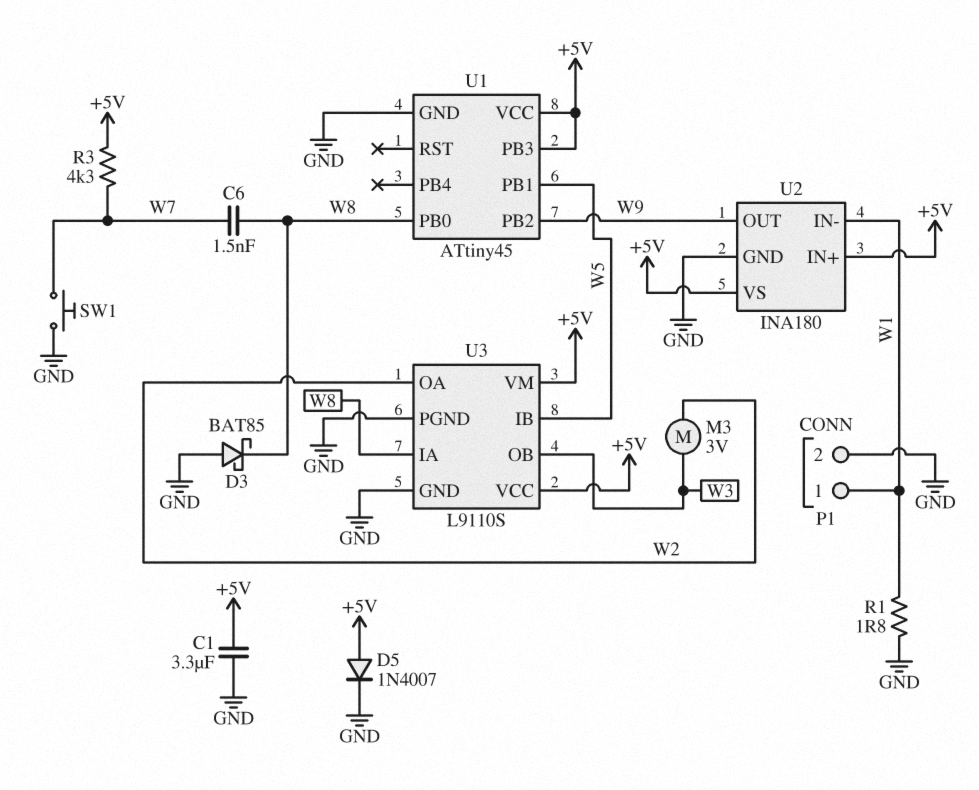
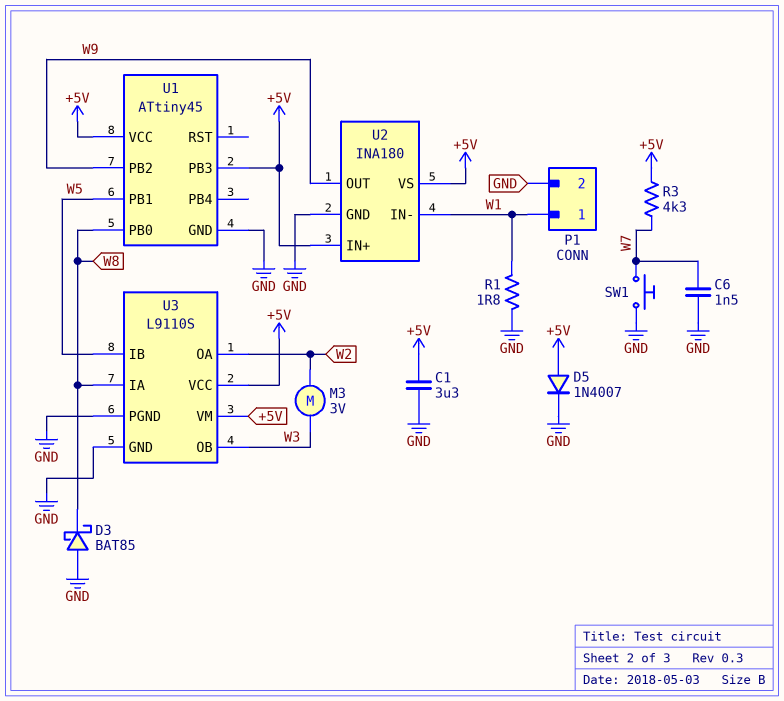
C6: 1.5nF (W7, W8) -> 1.5nF (GND, W7)

